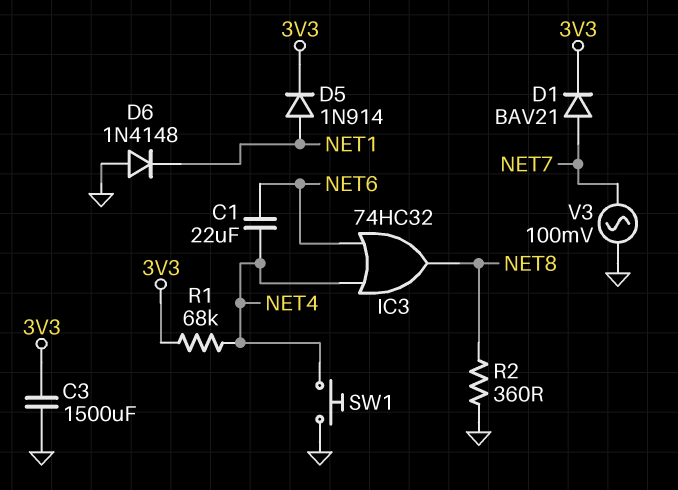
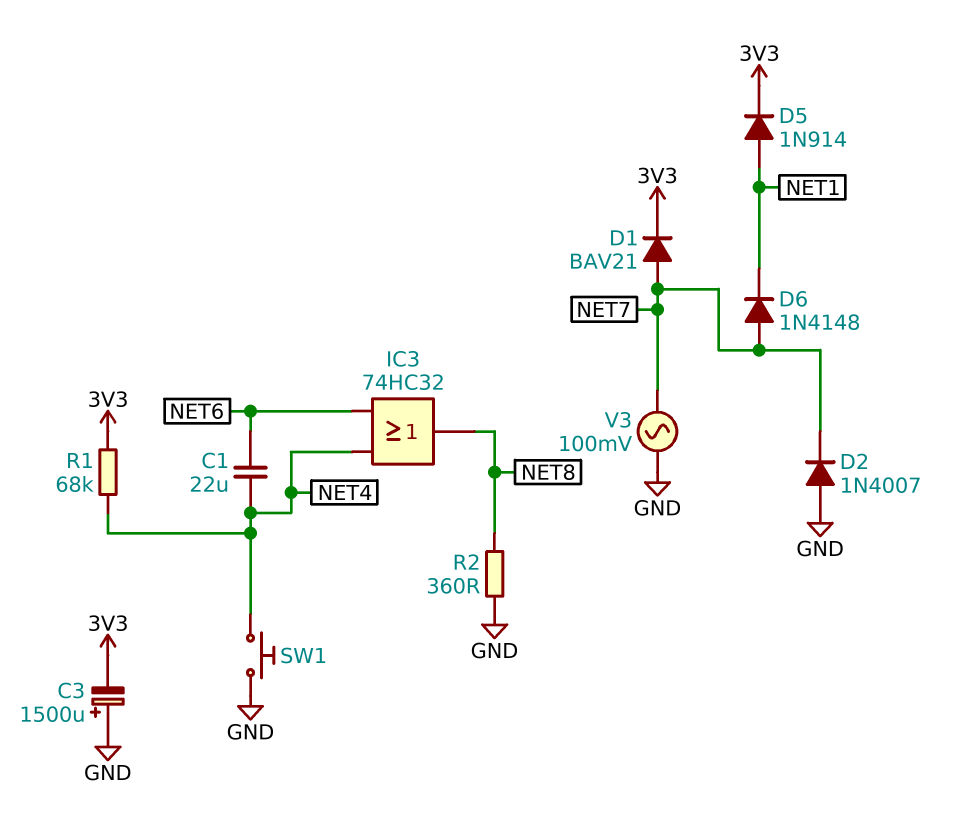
C3: 1500uF (3V3, GND) -> 1500uF (plus GND, minus 3V3)
D2: none -> diode 1N4007 (A GND, K NET7)
D6: diode 1N4148 (A GND, K NET1) -> diode 1N4148 (A NET7, K NET1)

